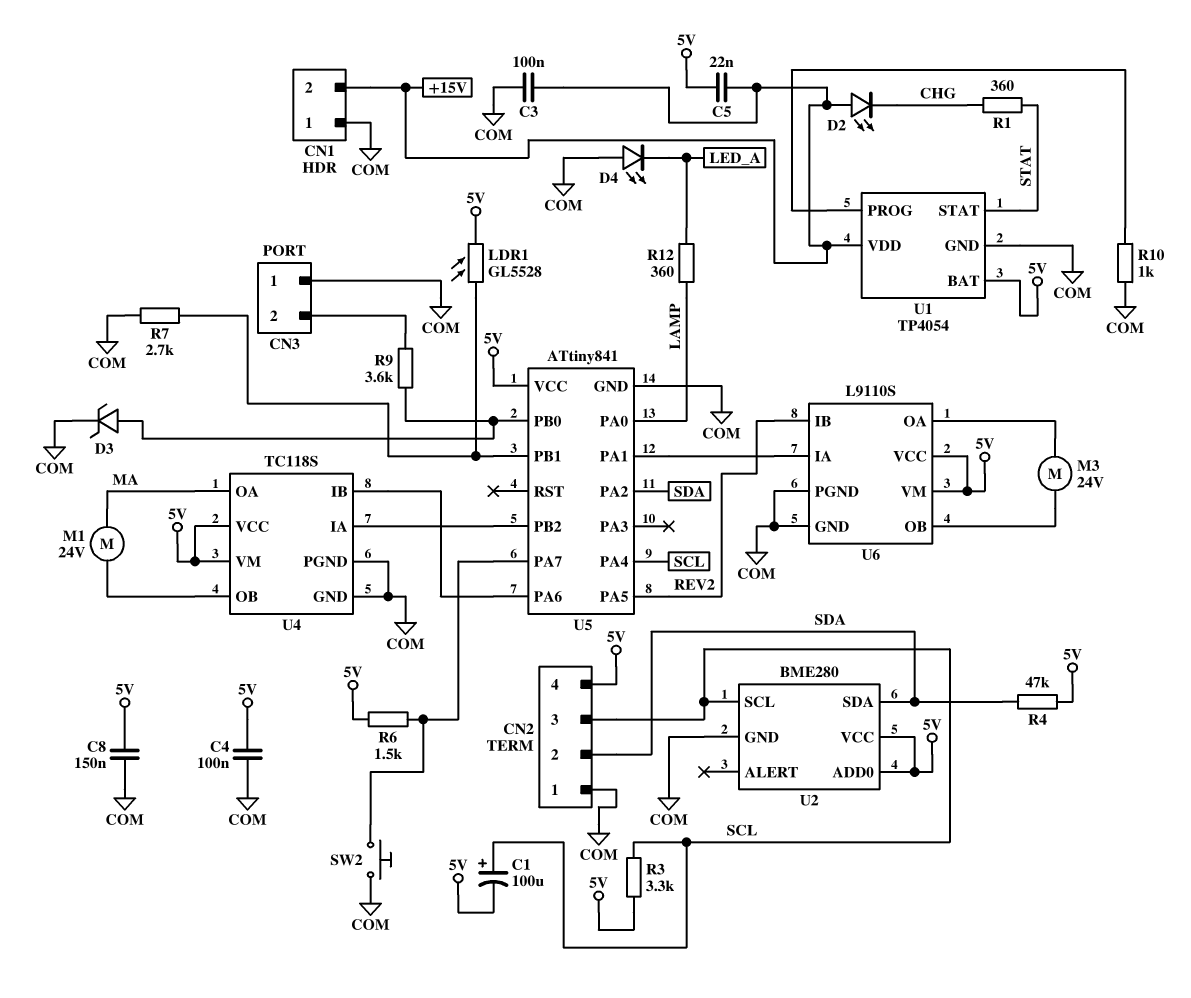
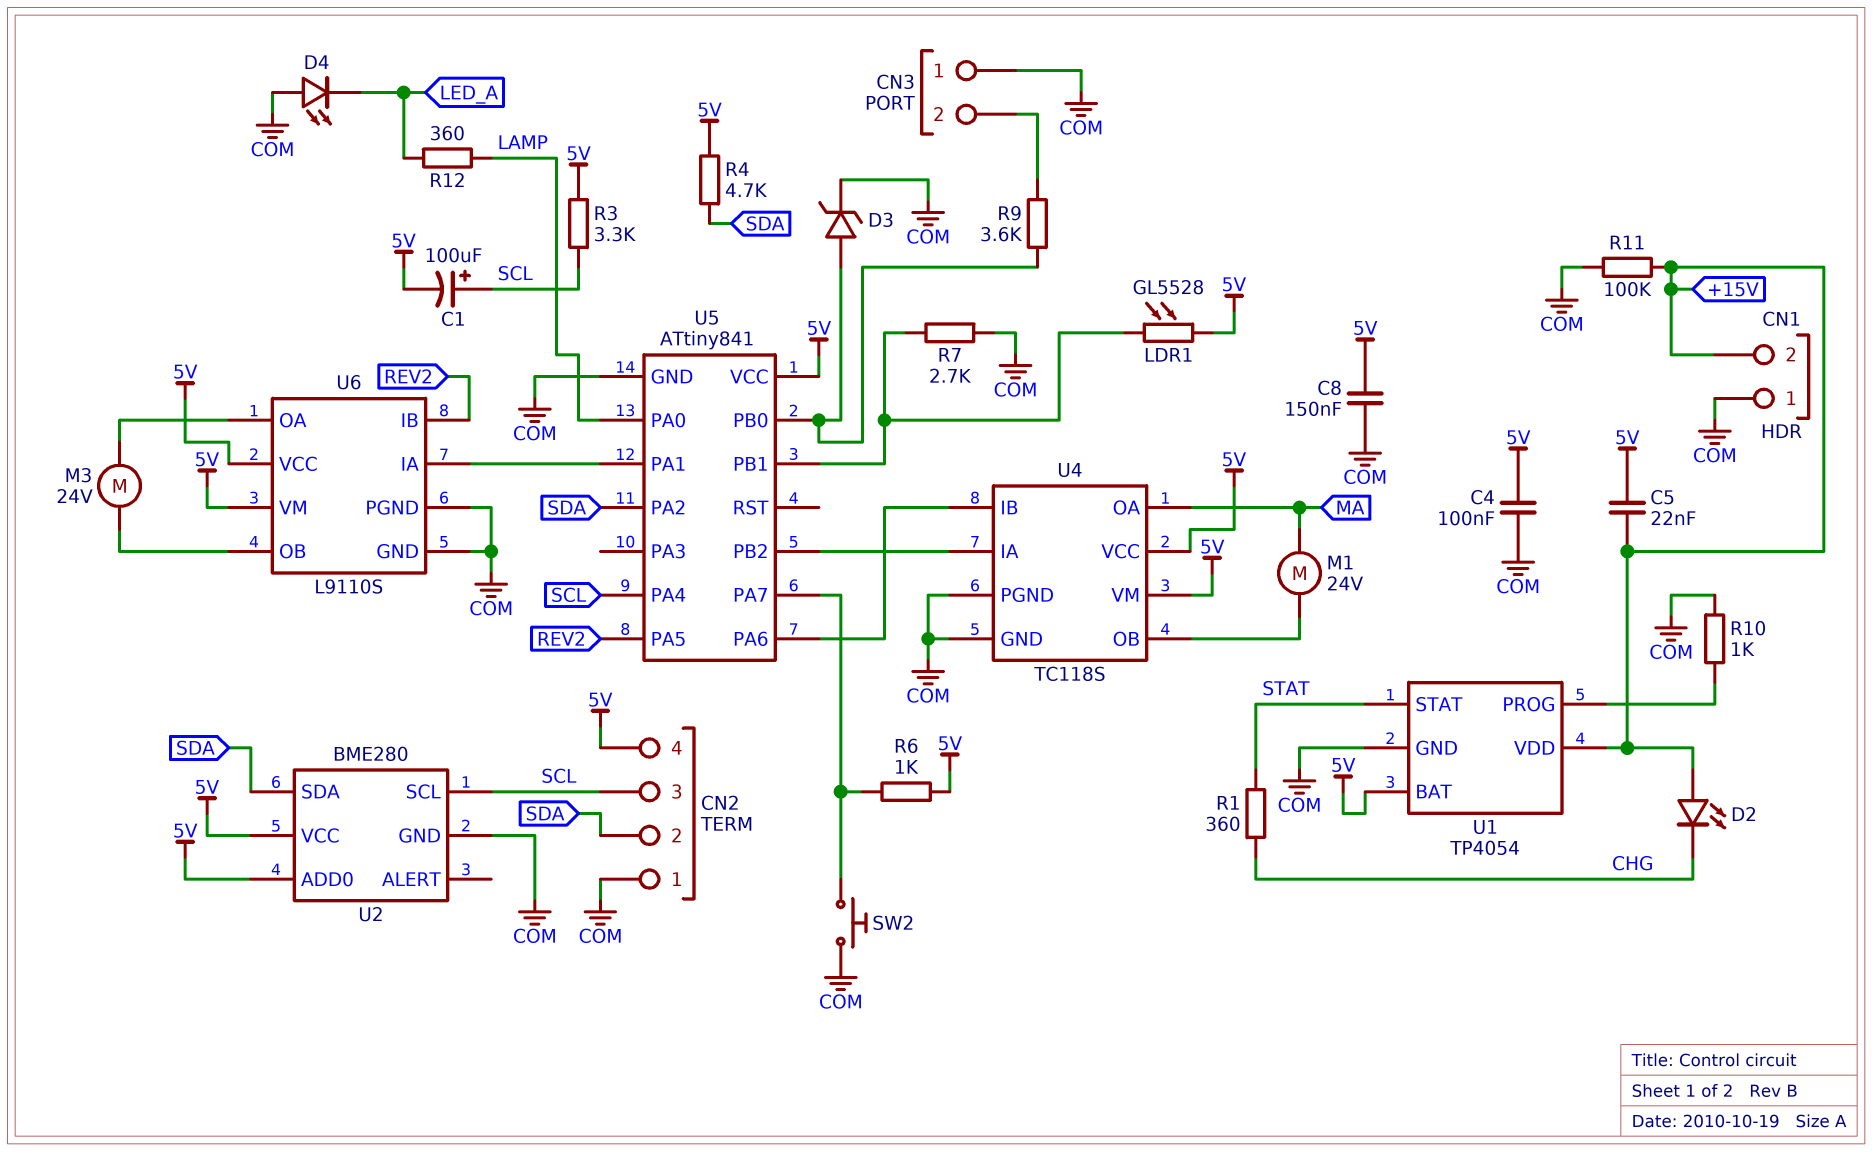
C3: 100nF (+15V, COM) -> none
R4: 47k (5V, SDA) -> 4.7k (5V, SDA)
R6: 1.5k (5V, U5/PA7) -> 1k (5V, U5/PA7)
R11: none -> 100k (+15V, COM)

